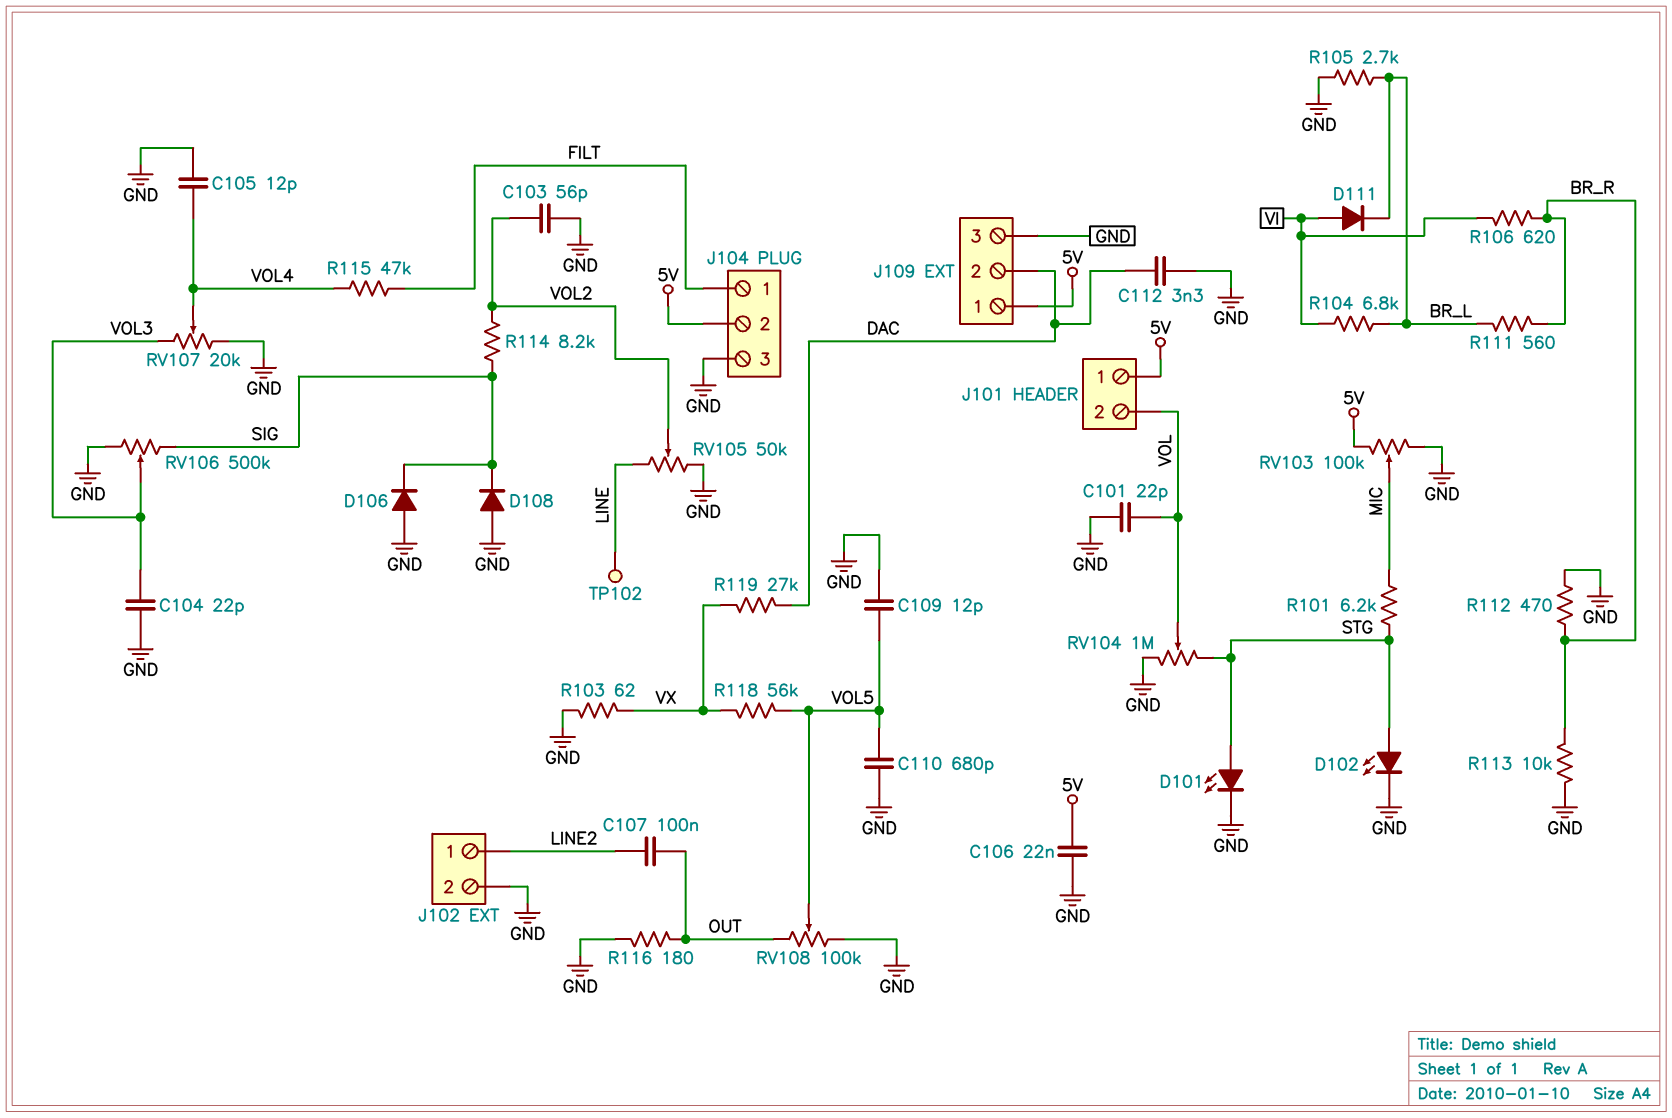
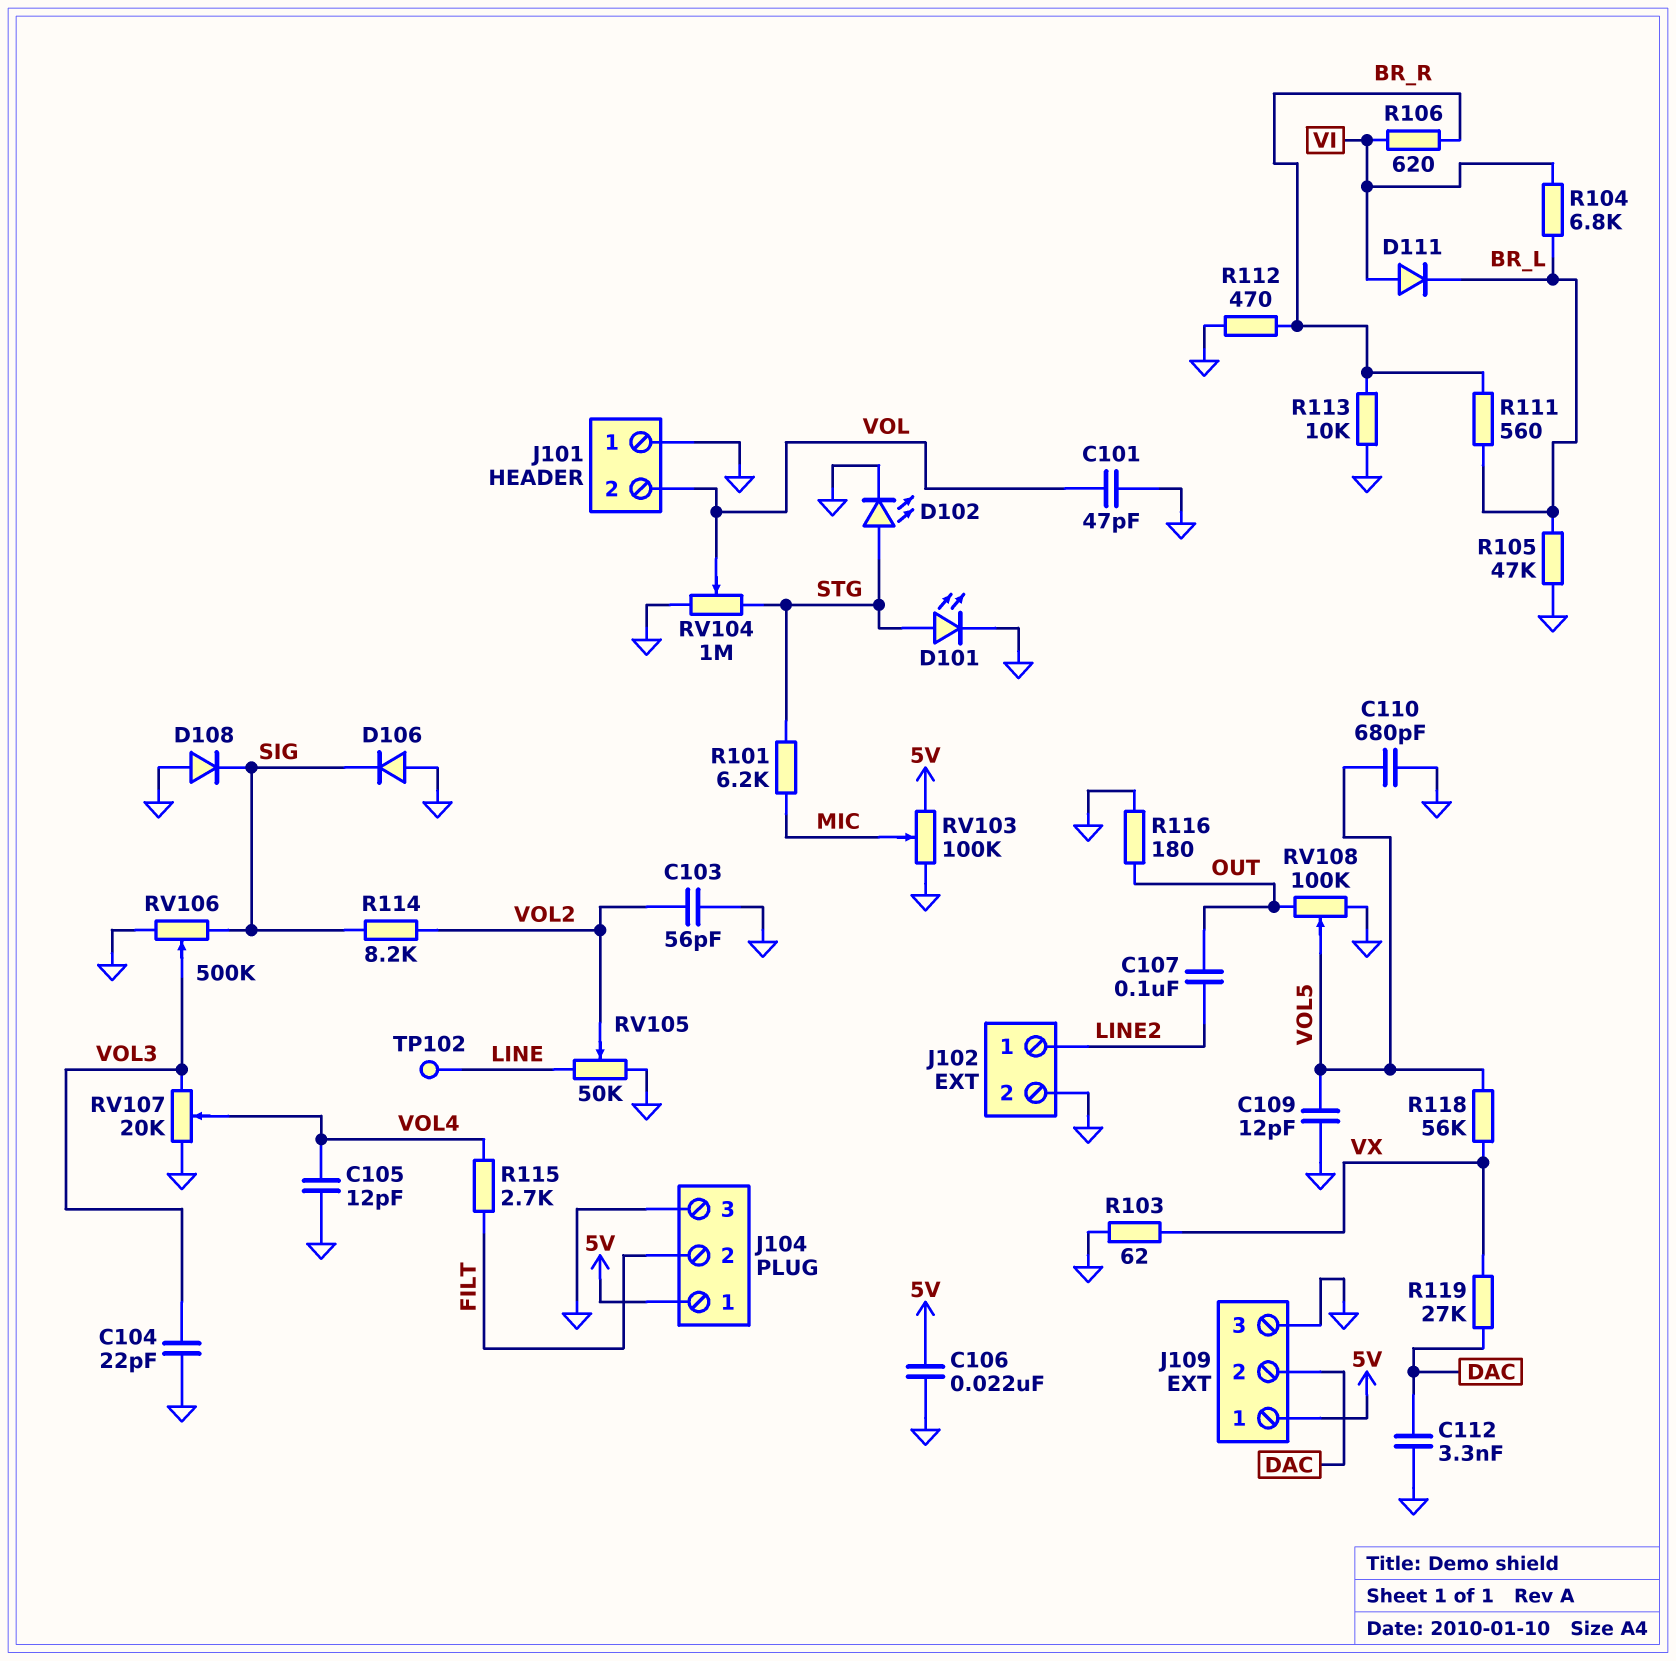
C101: 22pF (GND, VOL) -> 47pF (GND, VOL)
J101 pin 1: 5V -> GND
J104 pin 1: FILT -> 5V
J104 pin 2: 5V -> FILT
R105: 2.7k (BR_L, GND) -> 47k (BR_L, GND)
R115: 47k (FILT, VOL4) -> 2.7k (FILT, VOL4)

